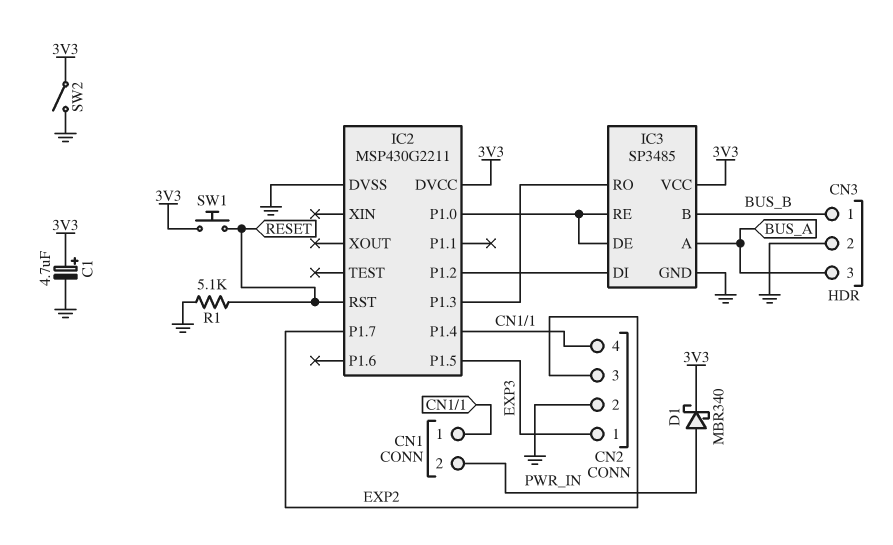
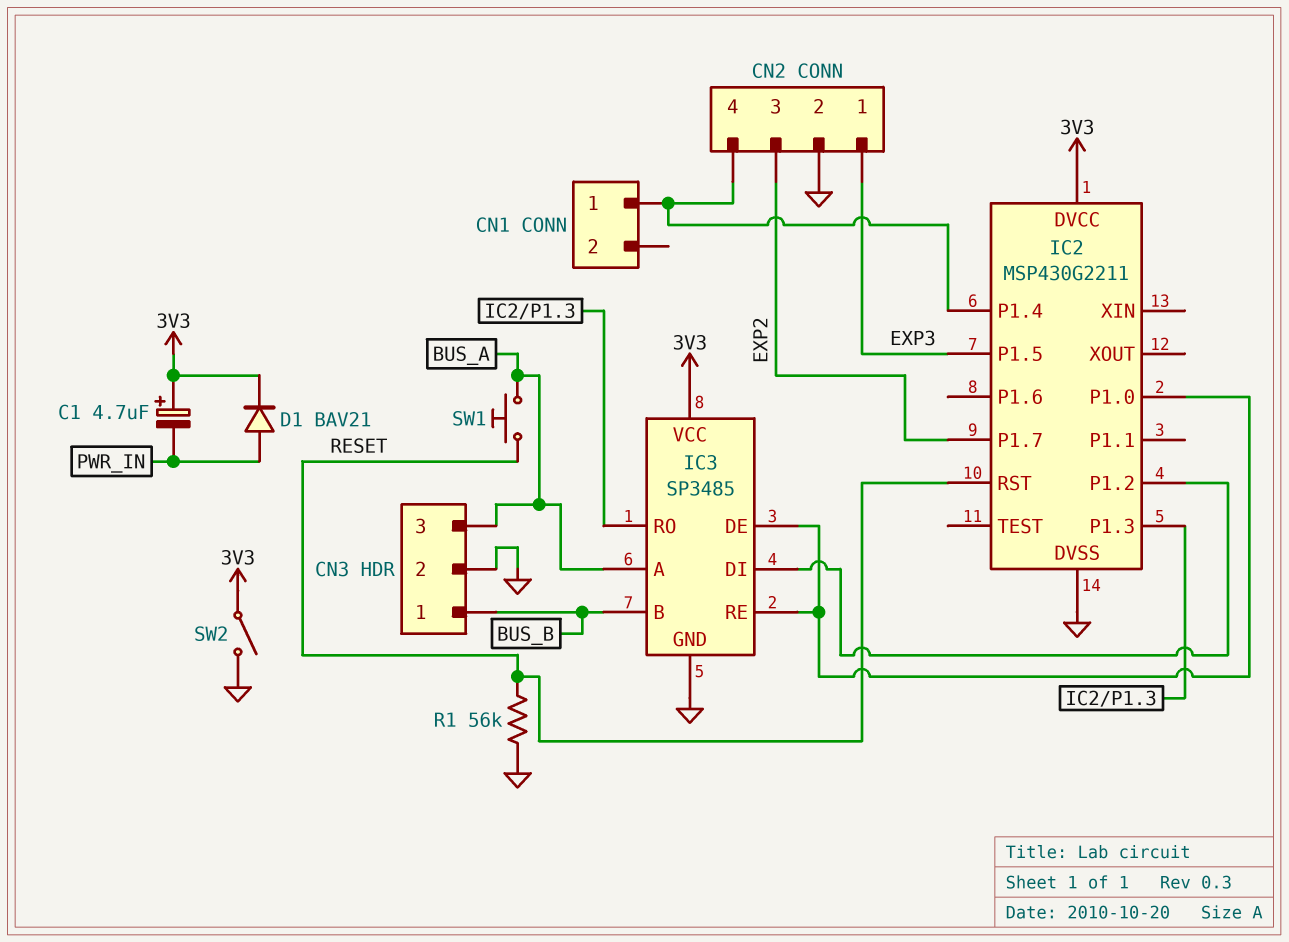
C1: 4.7uF (plus 3V3, minus GND) -> 4.7uF (plus 3V3, minus PWR_IN)
CN1 pin 2: PWR_IN -> none
D1: schottky MBR340 (A PWR_IN, K 3V3) -> diode BAV21 (A PWR_IN, K 3V3)
R1: 5.1k (GND, RESET) -> 56k (GND, RESET)
SW1: button (3V3, RESET) -> button (BUS_A, RESET)

